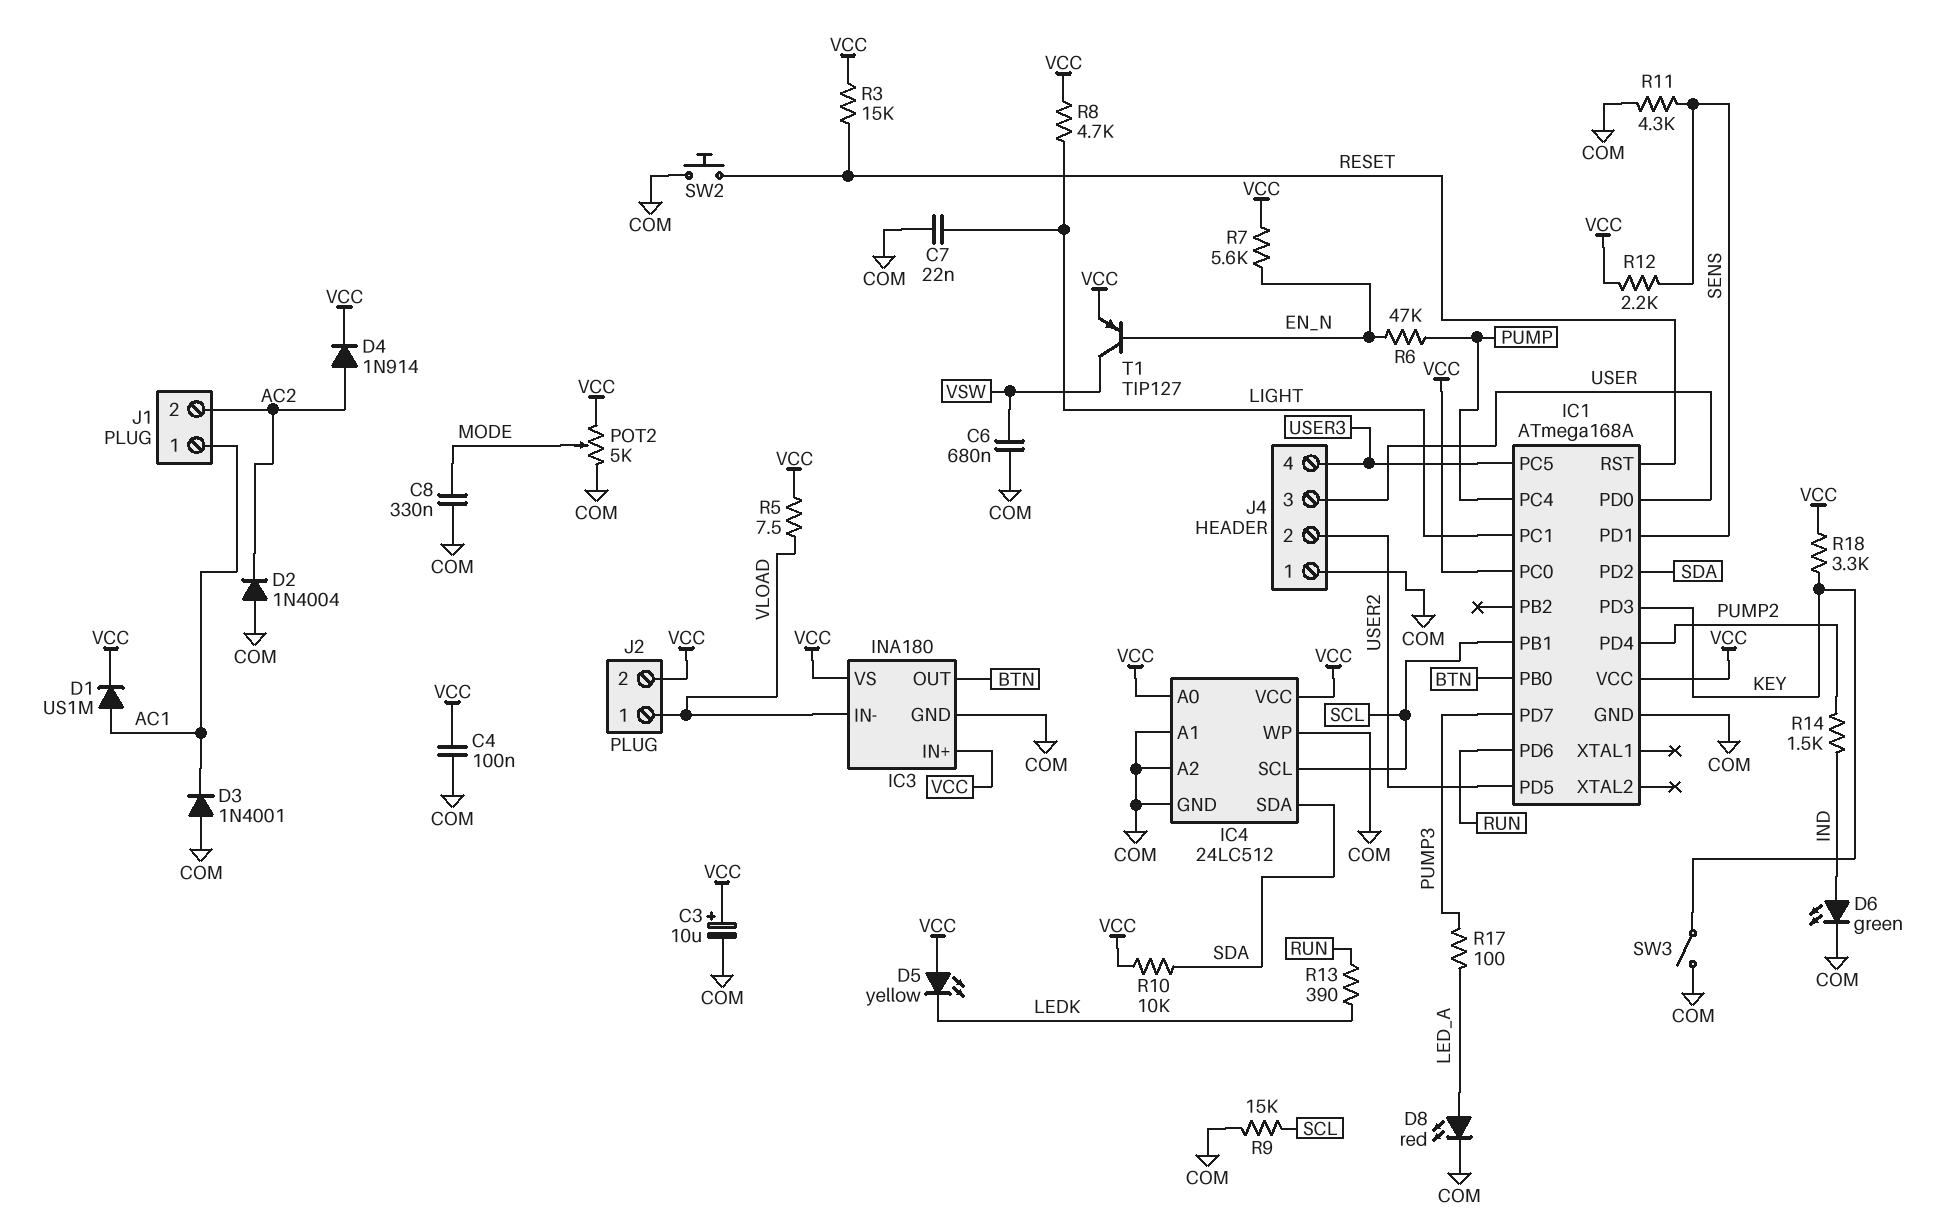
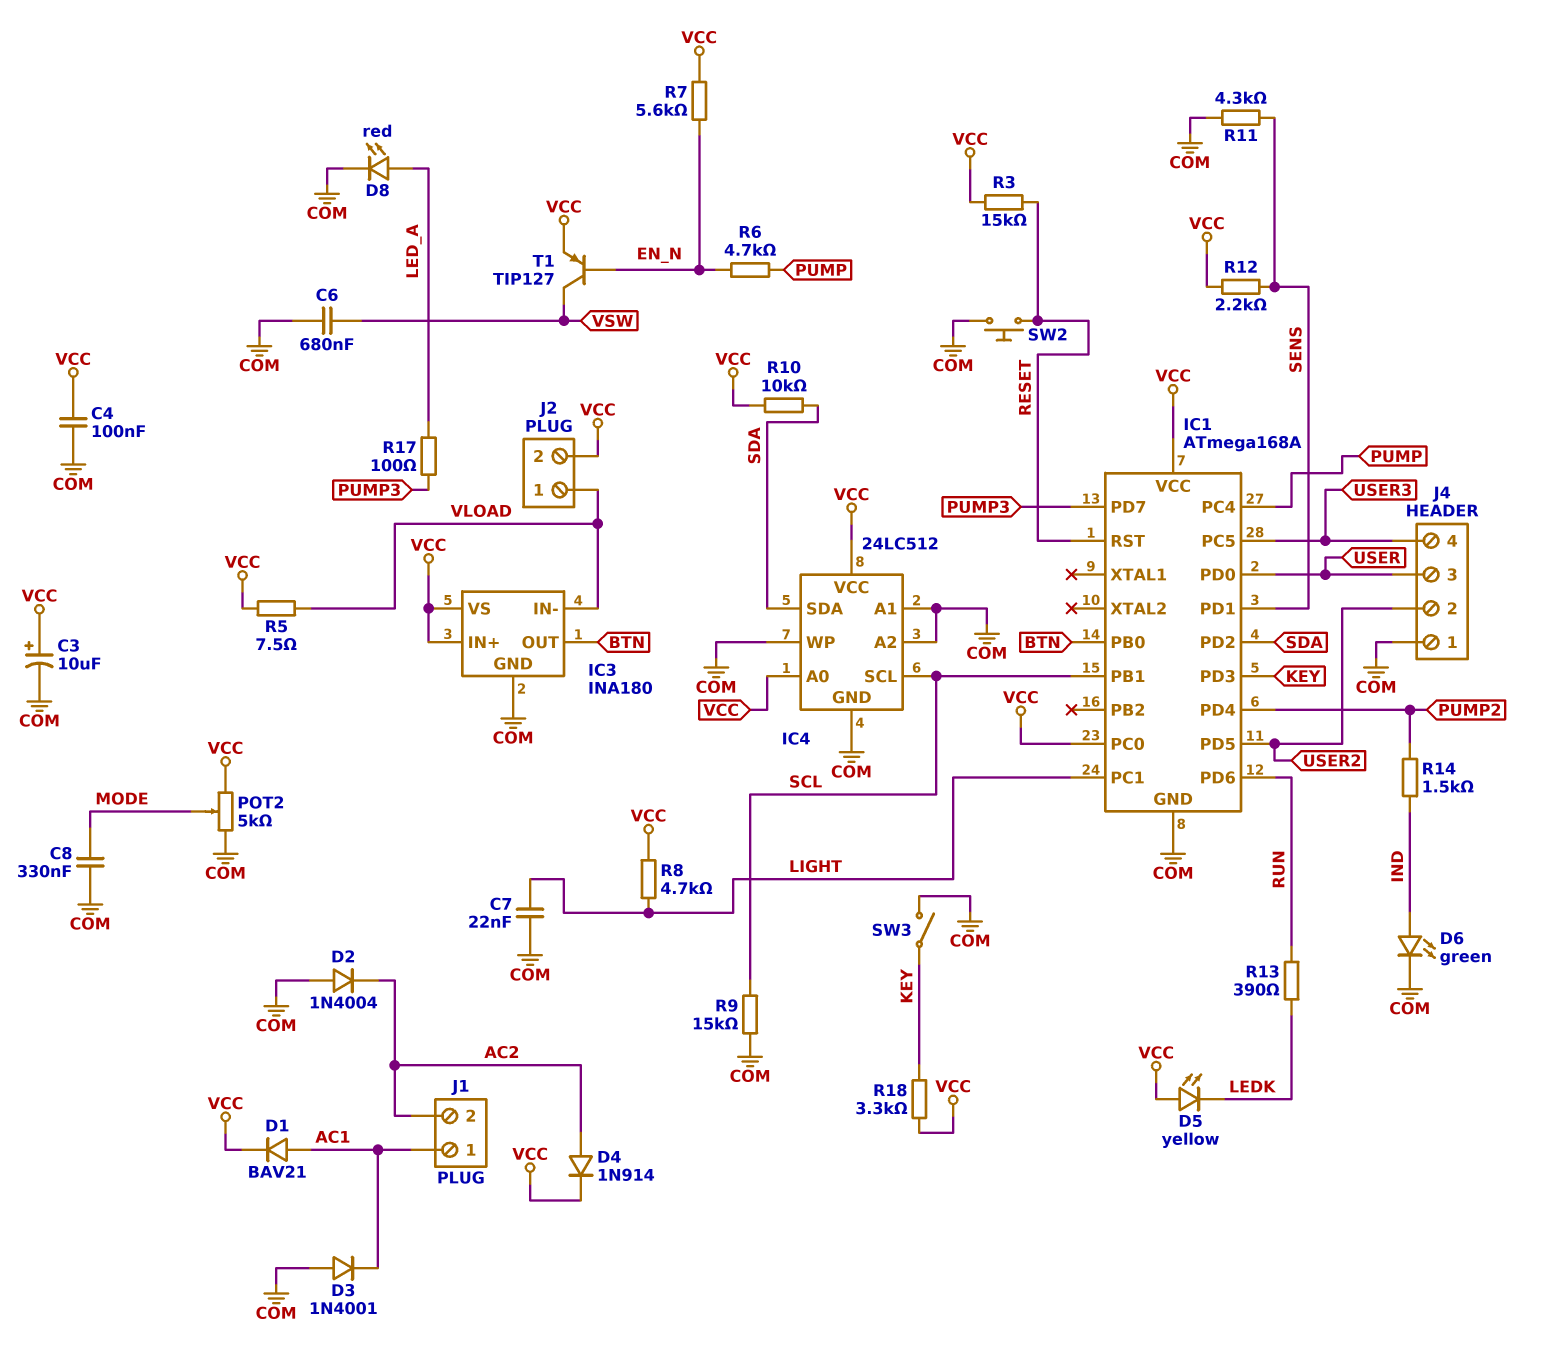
D1: diode US1M (A AC1, K VCC) -> diode BAV21 (A AC1, K VCC)
R6: 47k (EN_N, PUMP) -> 4.7k (EN_N, PUMP)

